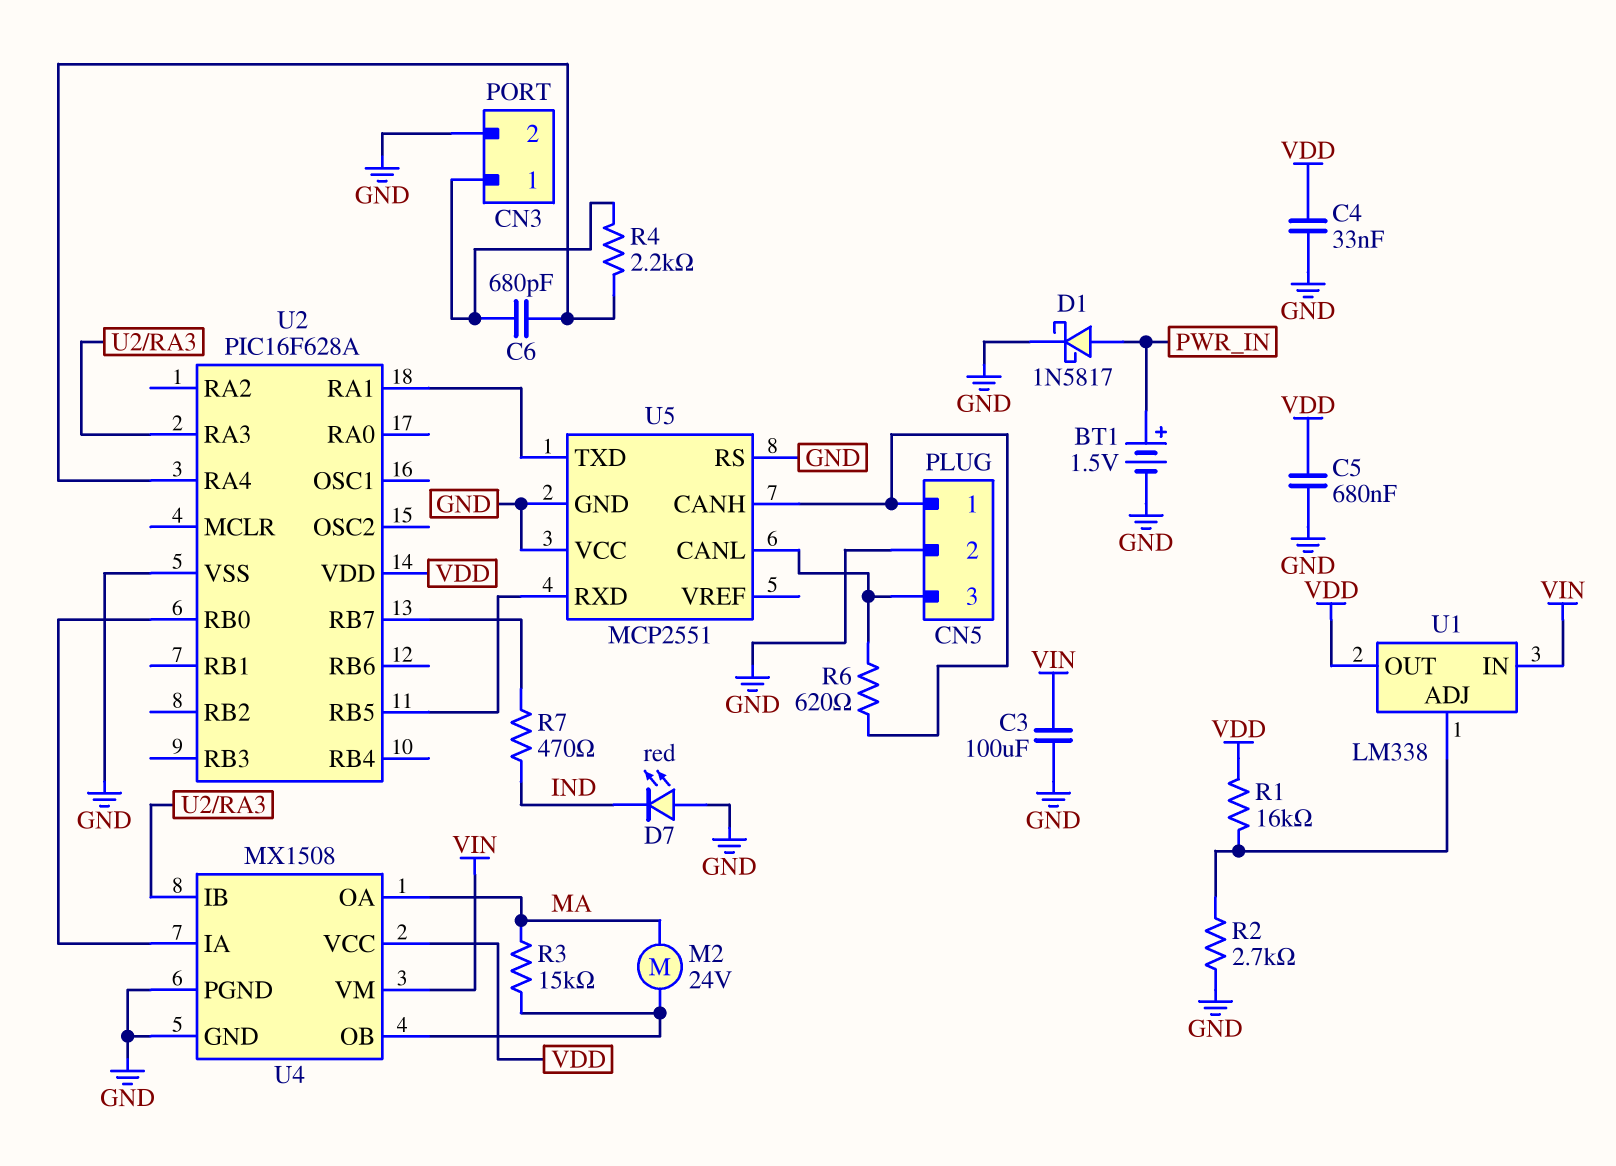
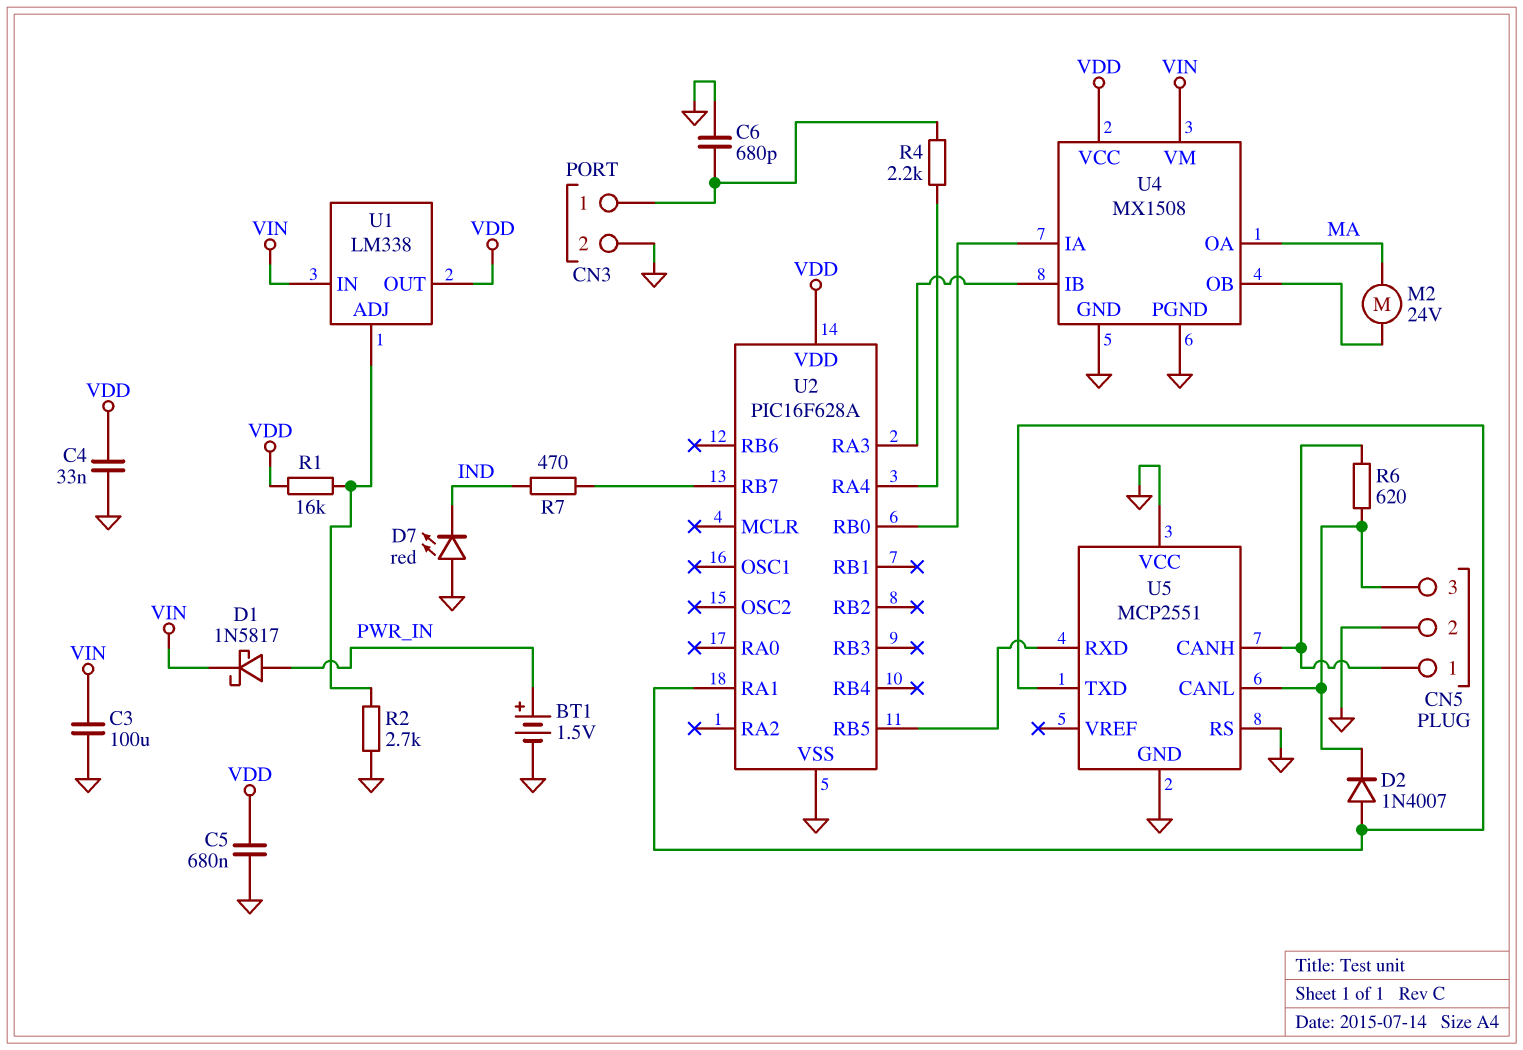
C6: 680pF (CN3/1, U2/RA4) -> 680pF (CN3/1, GND)
D1: schottky 1N5817 (A PWR_IN, K GND) -> schottky 1N5817 (A PWR_IN, K VIN)
D2: none -> diode 1N4007 (A U2/RA1, K CN5/3)
R3: 15k (MA, U4/OB) -> none

